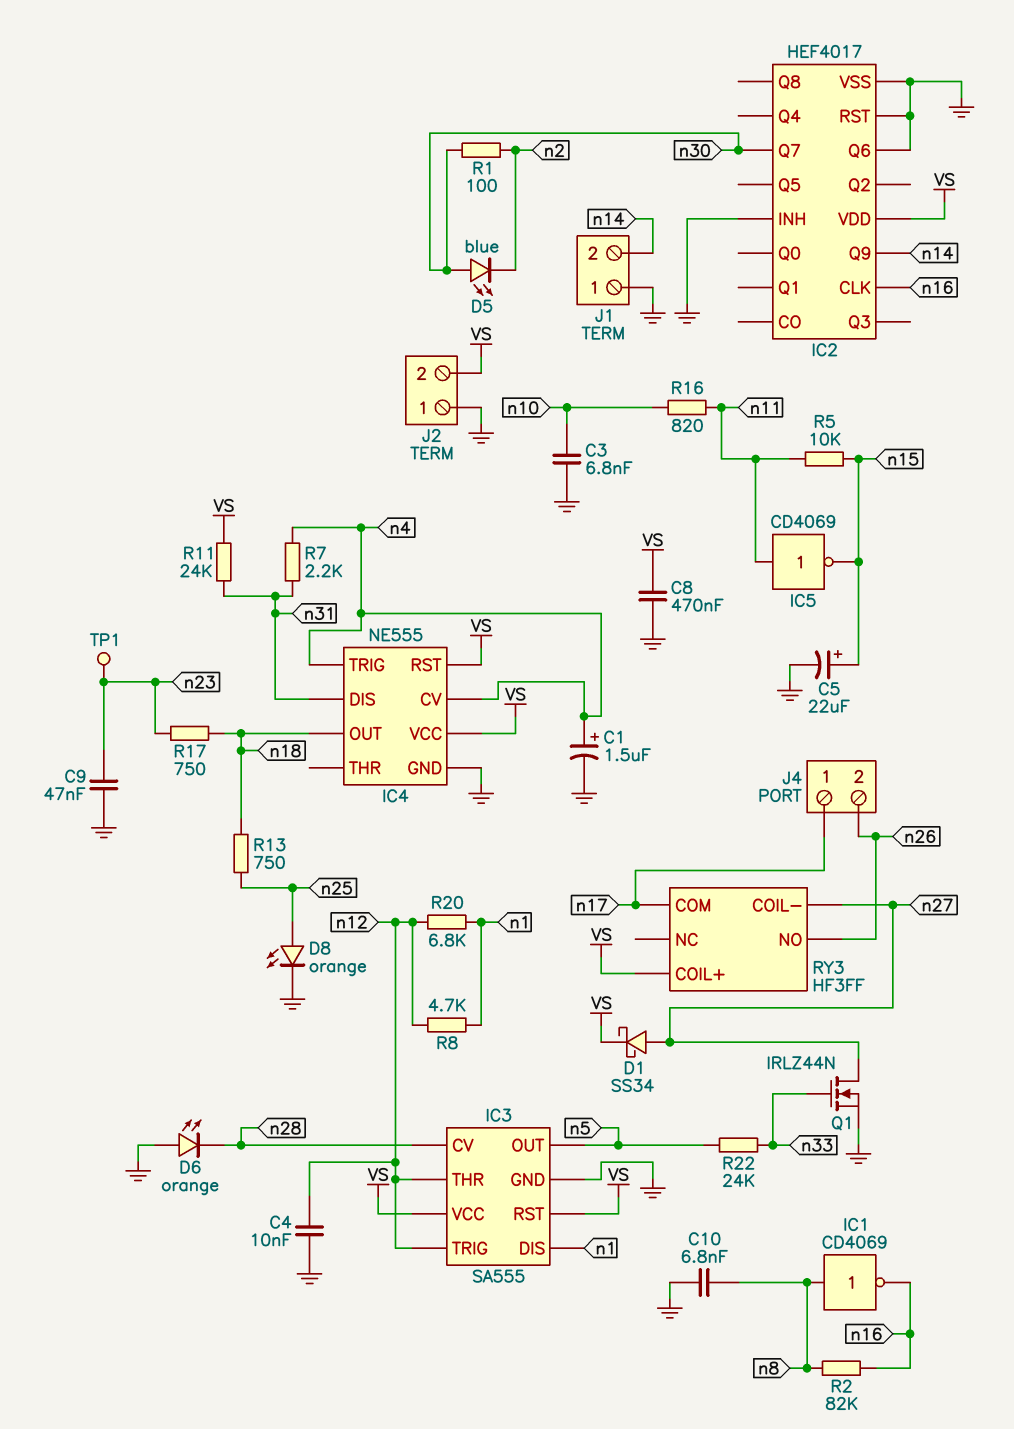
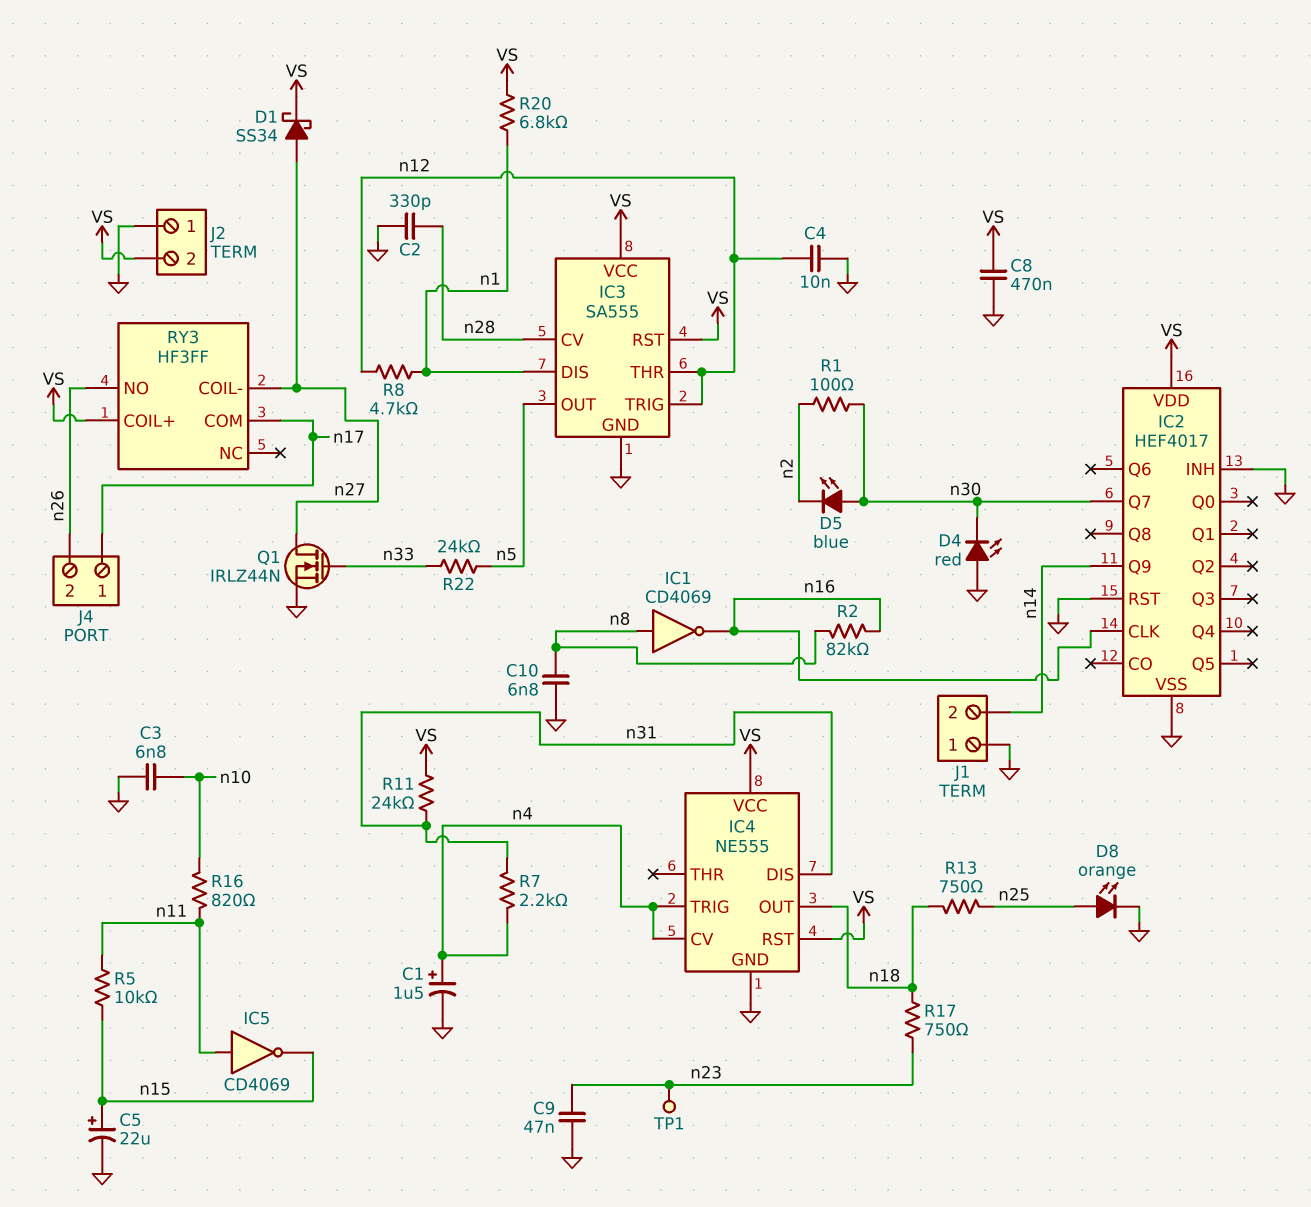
C2: none -> 330pF (GND, n28)
D4: none -> LED red (A GND, K n30)
D6: LED orange (A GND, K n28) -> none
IC2 pin Q6: GND -> none
R20: 6.8k (n1, n12) -> 6.8k (VS, n1)

